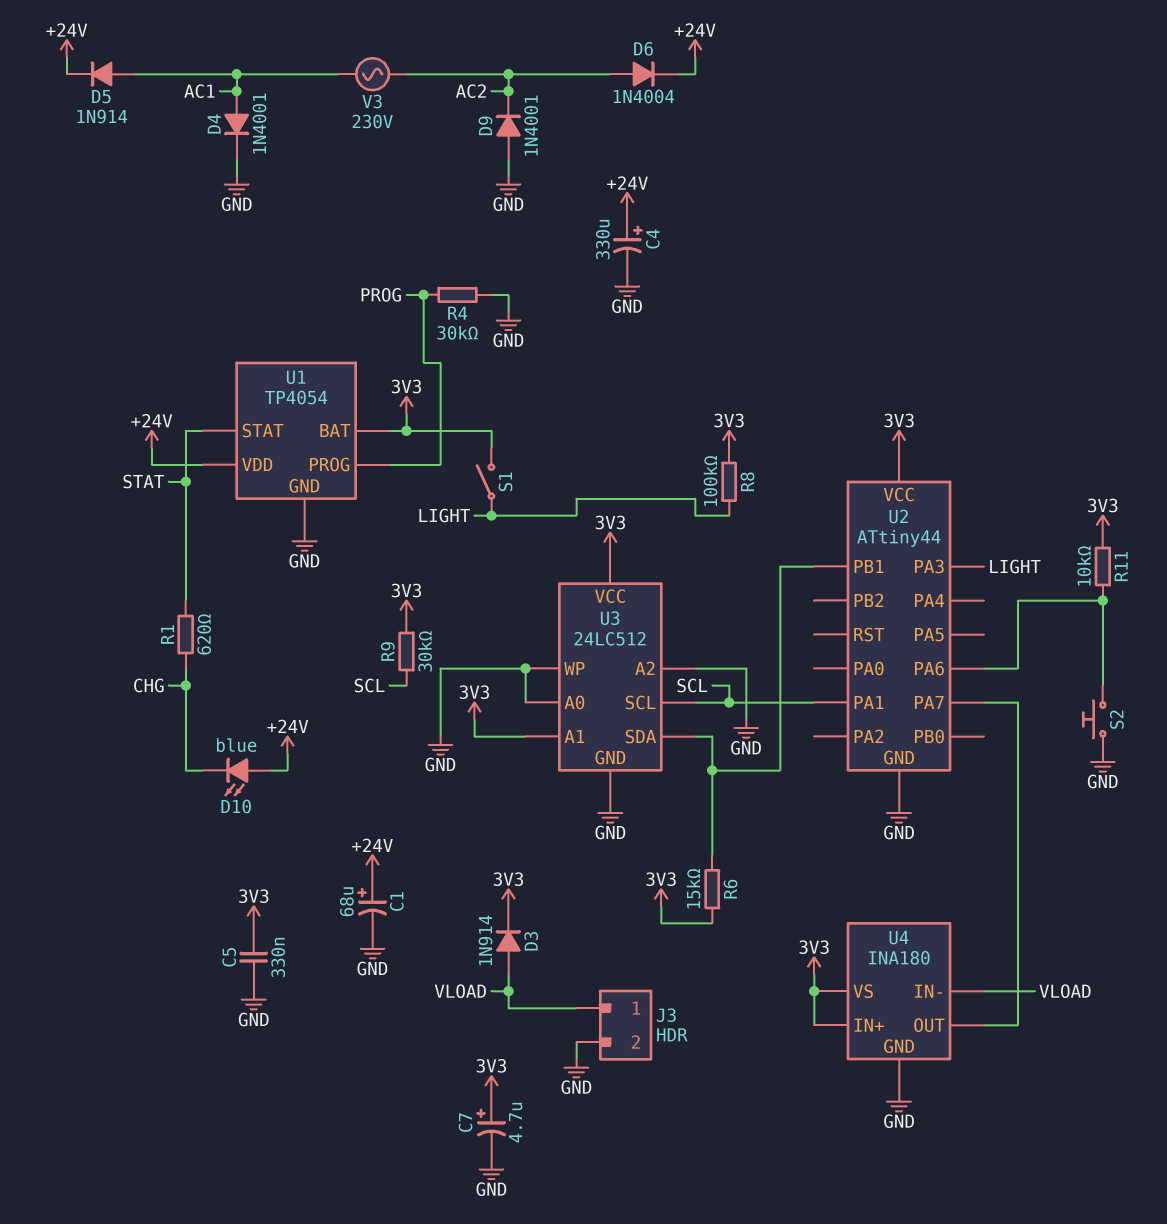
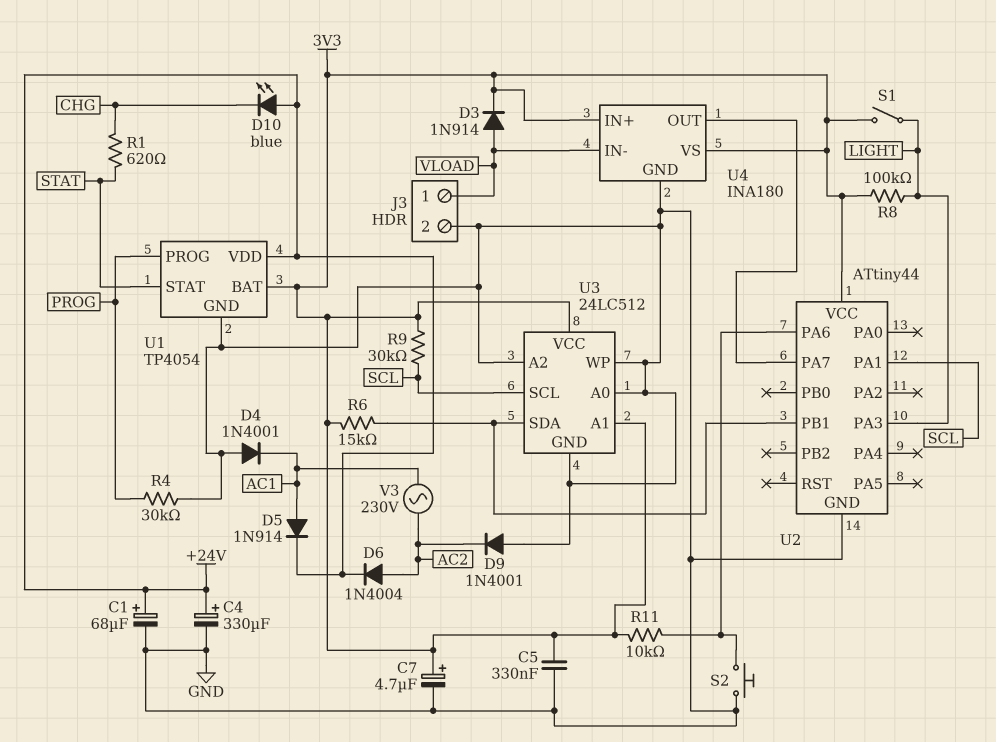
D4: diode 1N4001 (A AC1, K GND) -> diode 1N4001 (A GND, K AC1)

